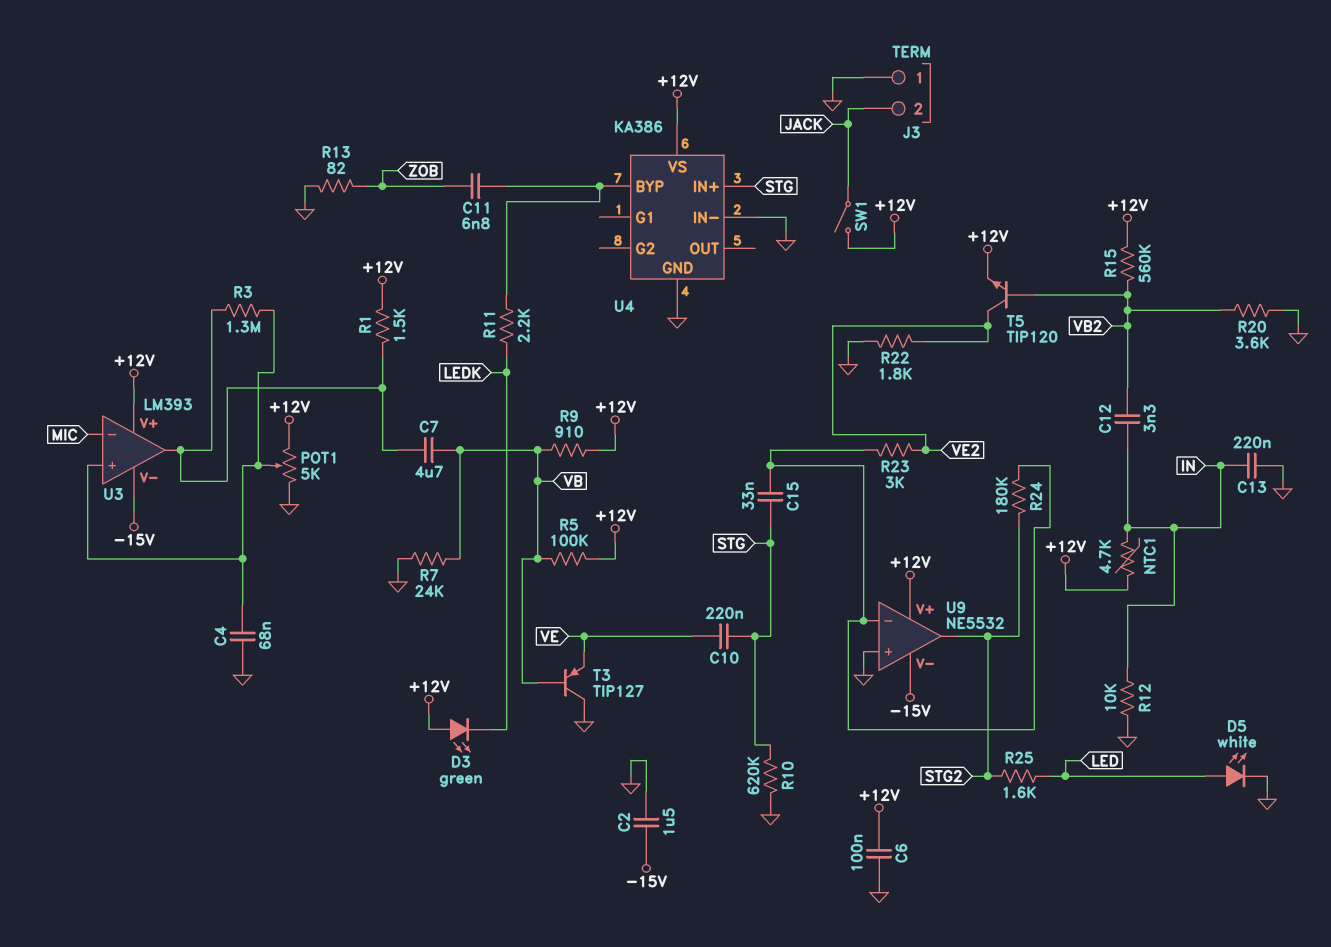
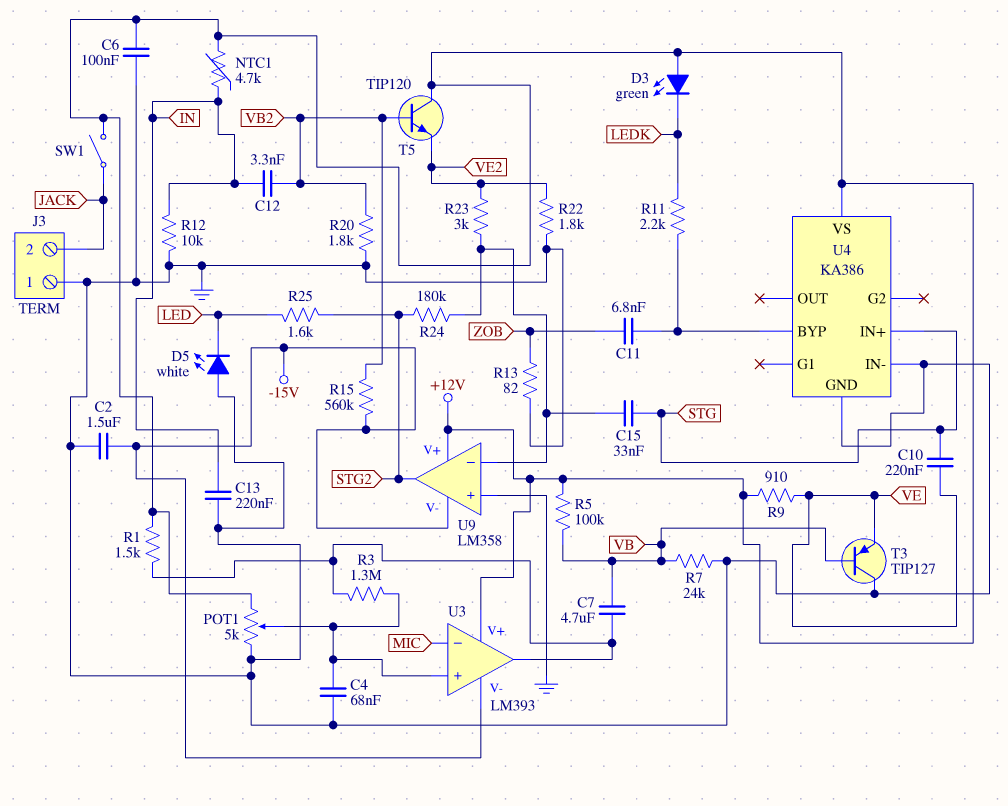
D5: LED white (A LED, K GND) -> LED white (A GND, K LED)
R9: 910 (+12V, VB) -> 910 (+12V, VE)
R10: 620k (GND, STG) -> none
R15: 560k (+12V, VB2) -> 560k (-15V, VB2)
R20: 3.6k (GND, VB2) -> 1.8k (GND, VB2)
T5: NPN TIP120 (B VB2, C VE2, E +12V) -> NPN TIP120 (B VB2, C +12V, E VE2)
U9: NE5532 -> LM358

